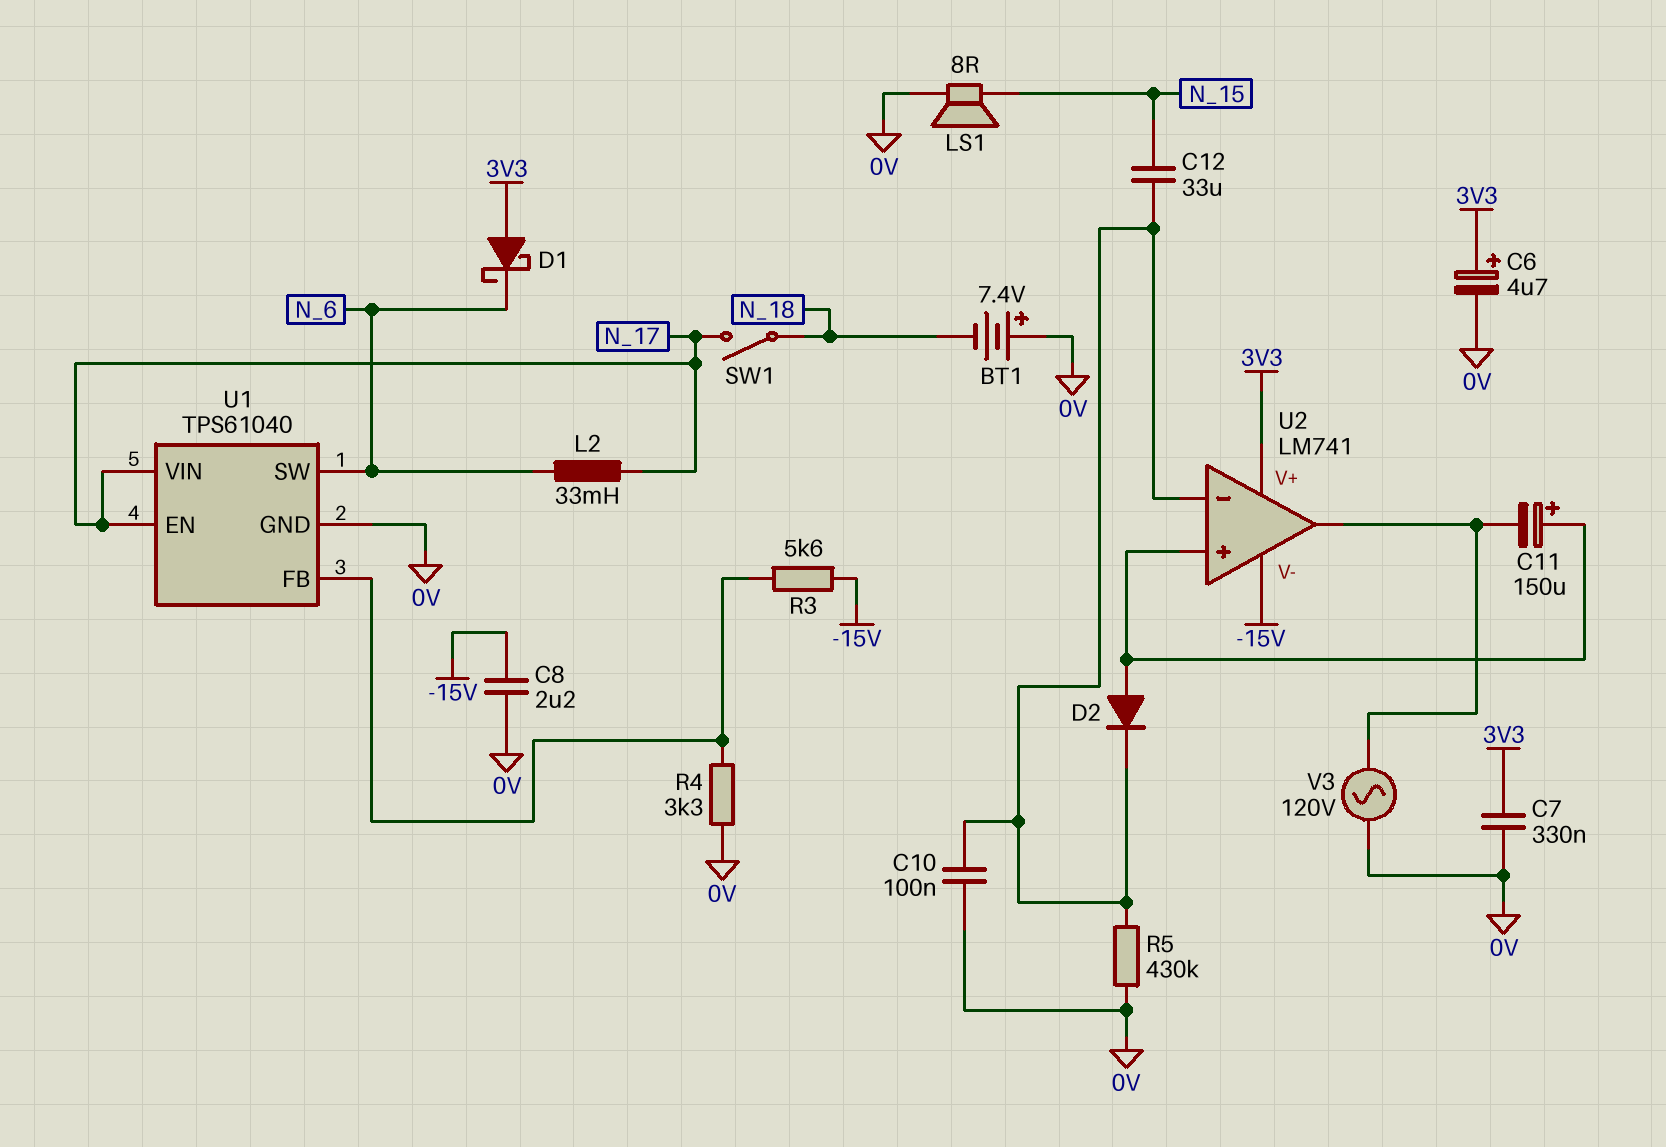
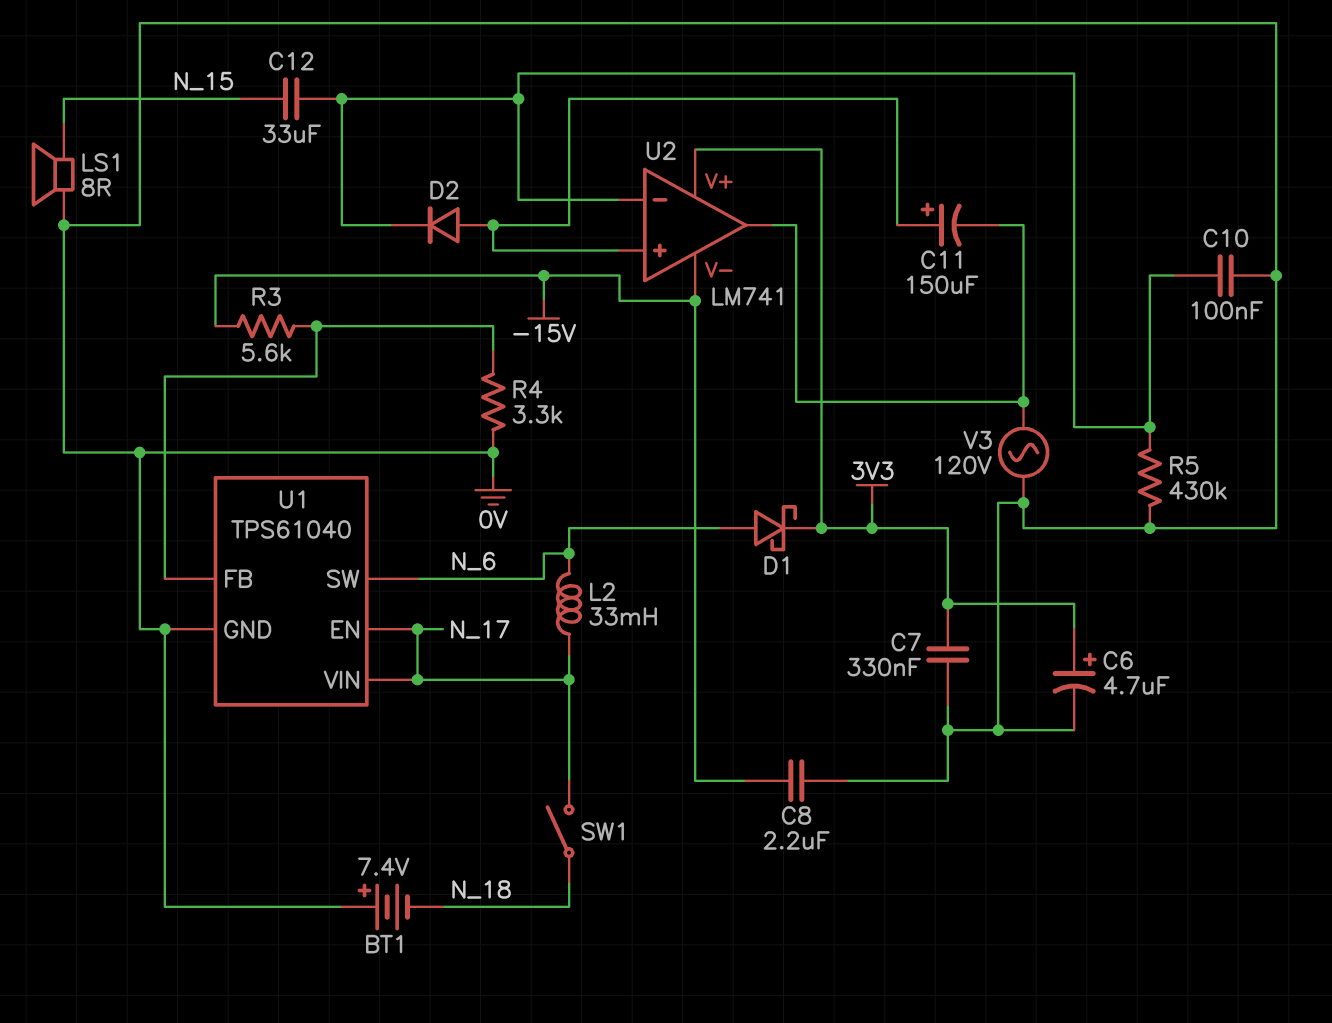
D1: schottky (A 3V3, K N_6) -> schottky (A N_6, K 3V3)

